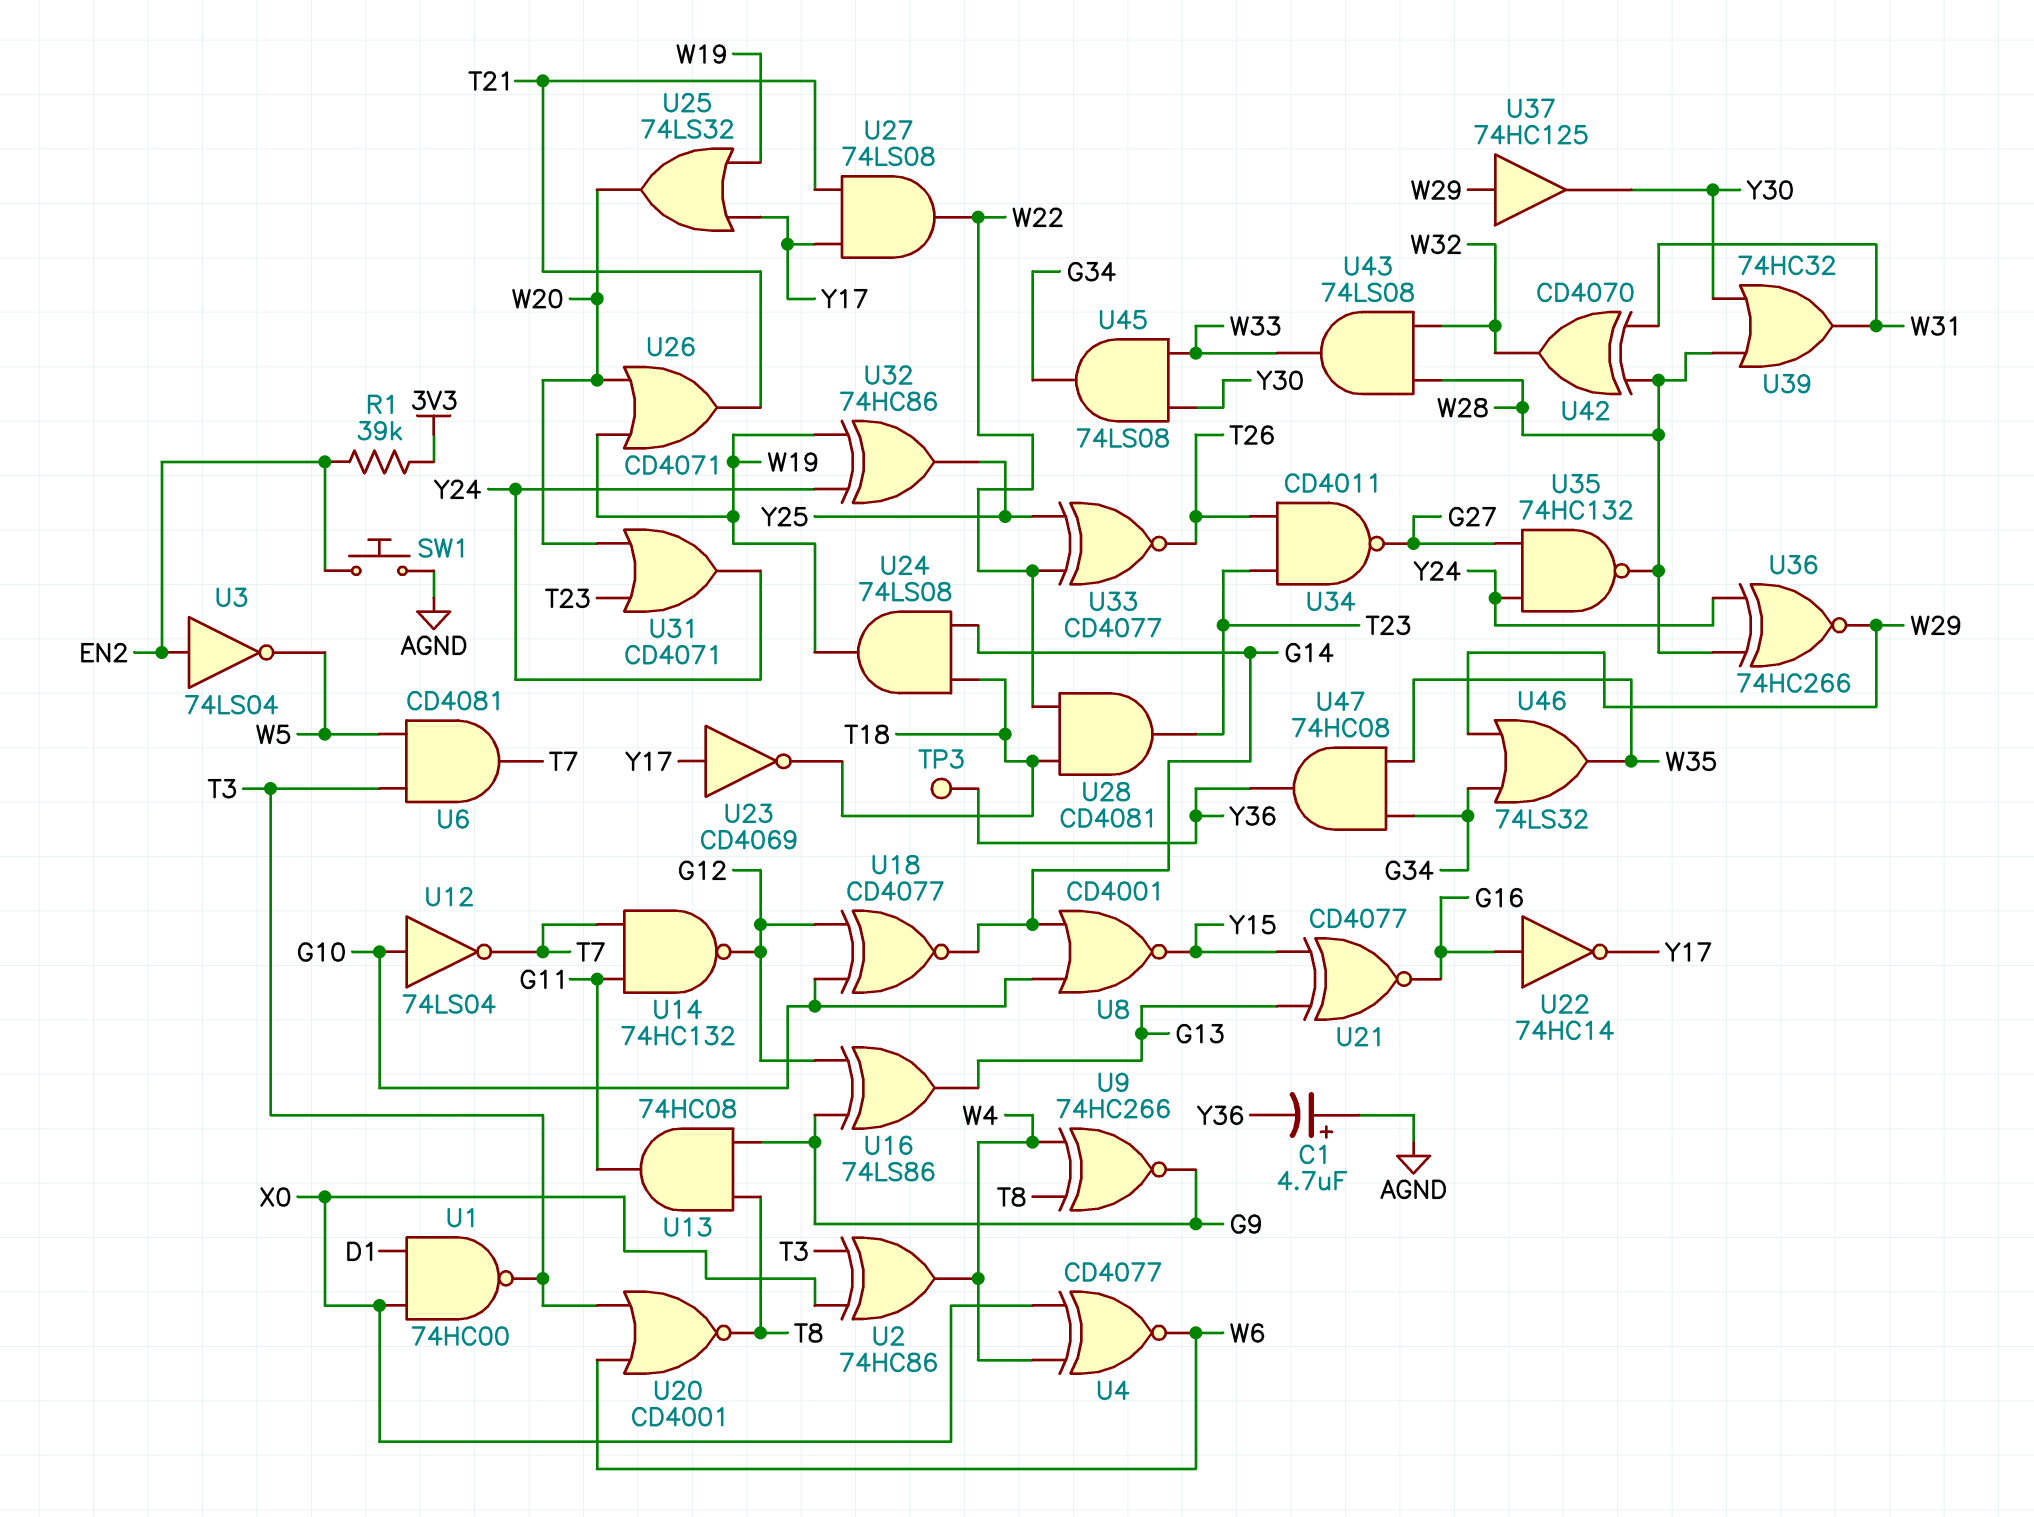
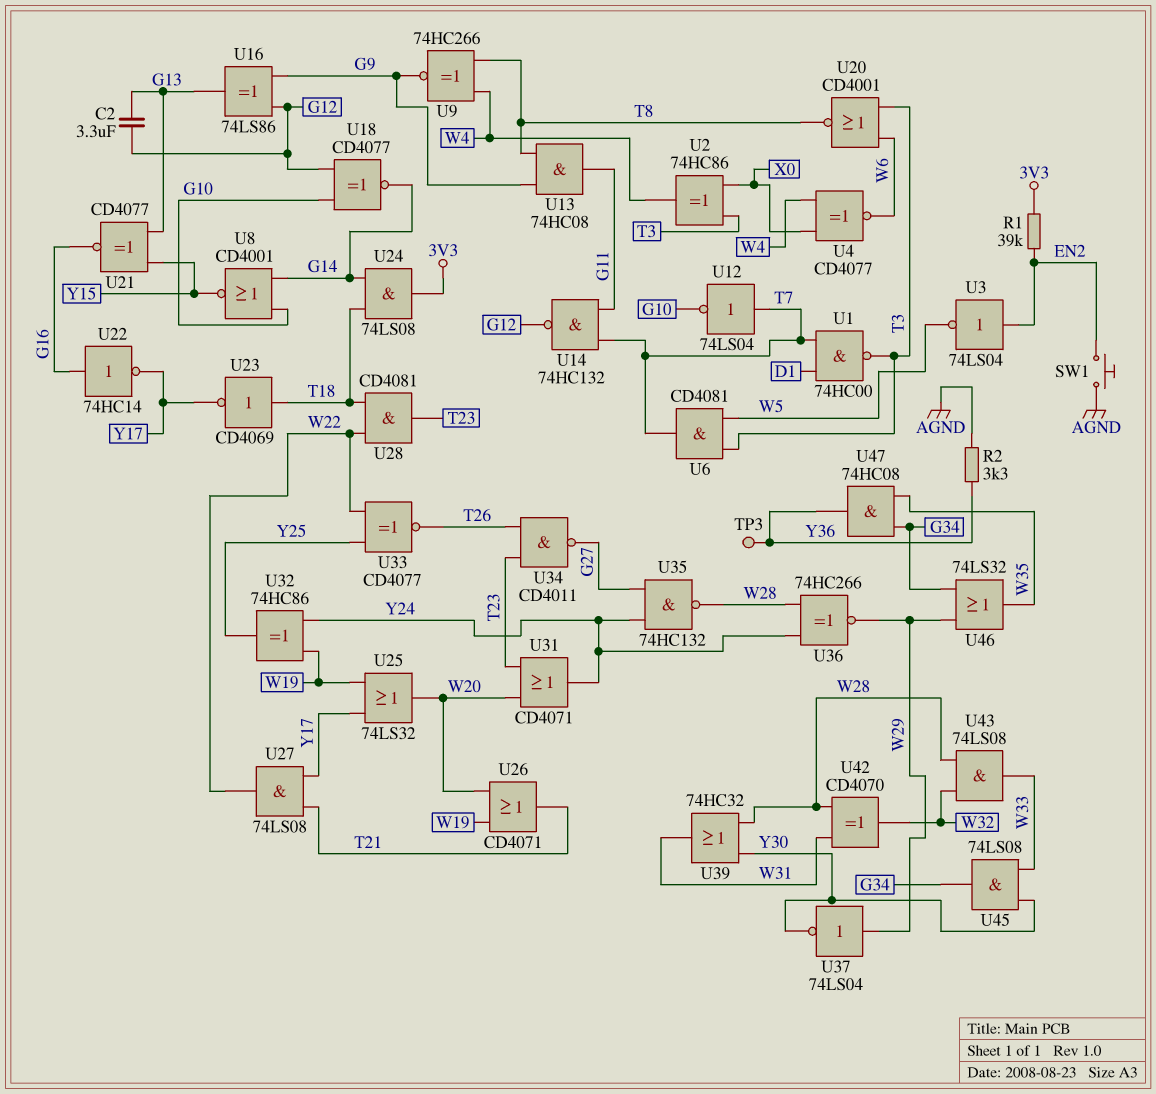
C1: 4.7uF (plus AGND, minus Y36) -> none
C2: none -> 3.3uF (G12, G13)
R2: none -> 3.3k (AGND, Y36)
U1: NAND 74HC00 (in D1, in X0, out T3) -> NAND 74HC00 (in D1, in T7, out T3)
U12: NOT 74LS04 (in G10, out T7) -> NOT 74LS04 (in T7, out G10)
U23: NOT CD4069 (in Y17, out T18) -> NOT CD4069 (in T18, out Y17)
U24: AND 74LS08 (in G14, in T18, out W19) -> AND 74LS08 (in G14, in T18, out 3V3)
U37: buffer 74HC125 (in W29, out Y30) -> NOT 74LS04 (in W29, out Y30)

